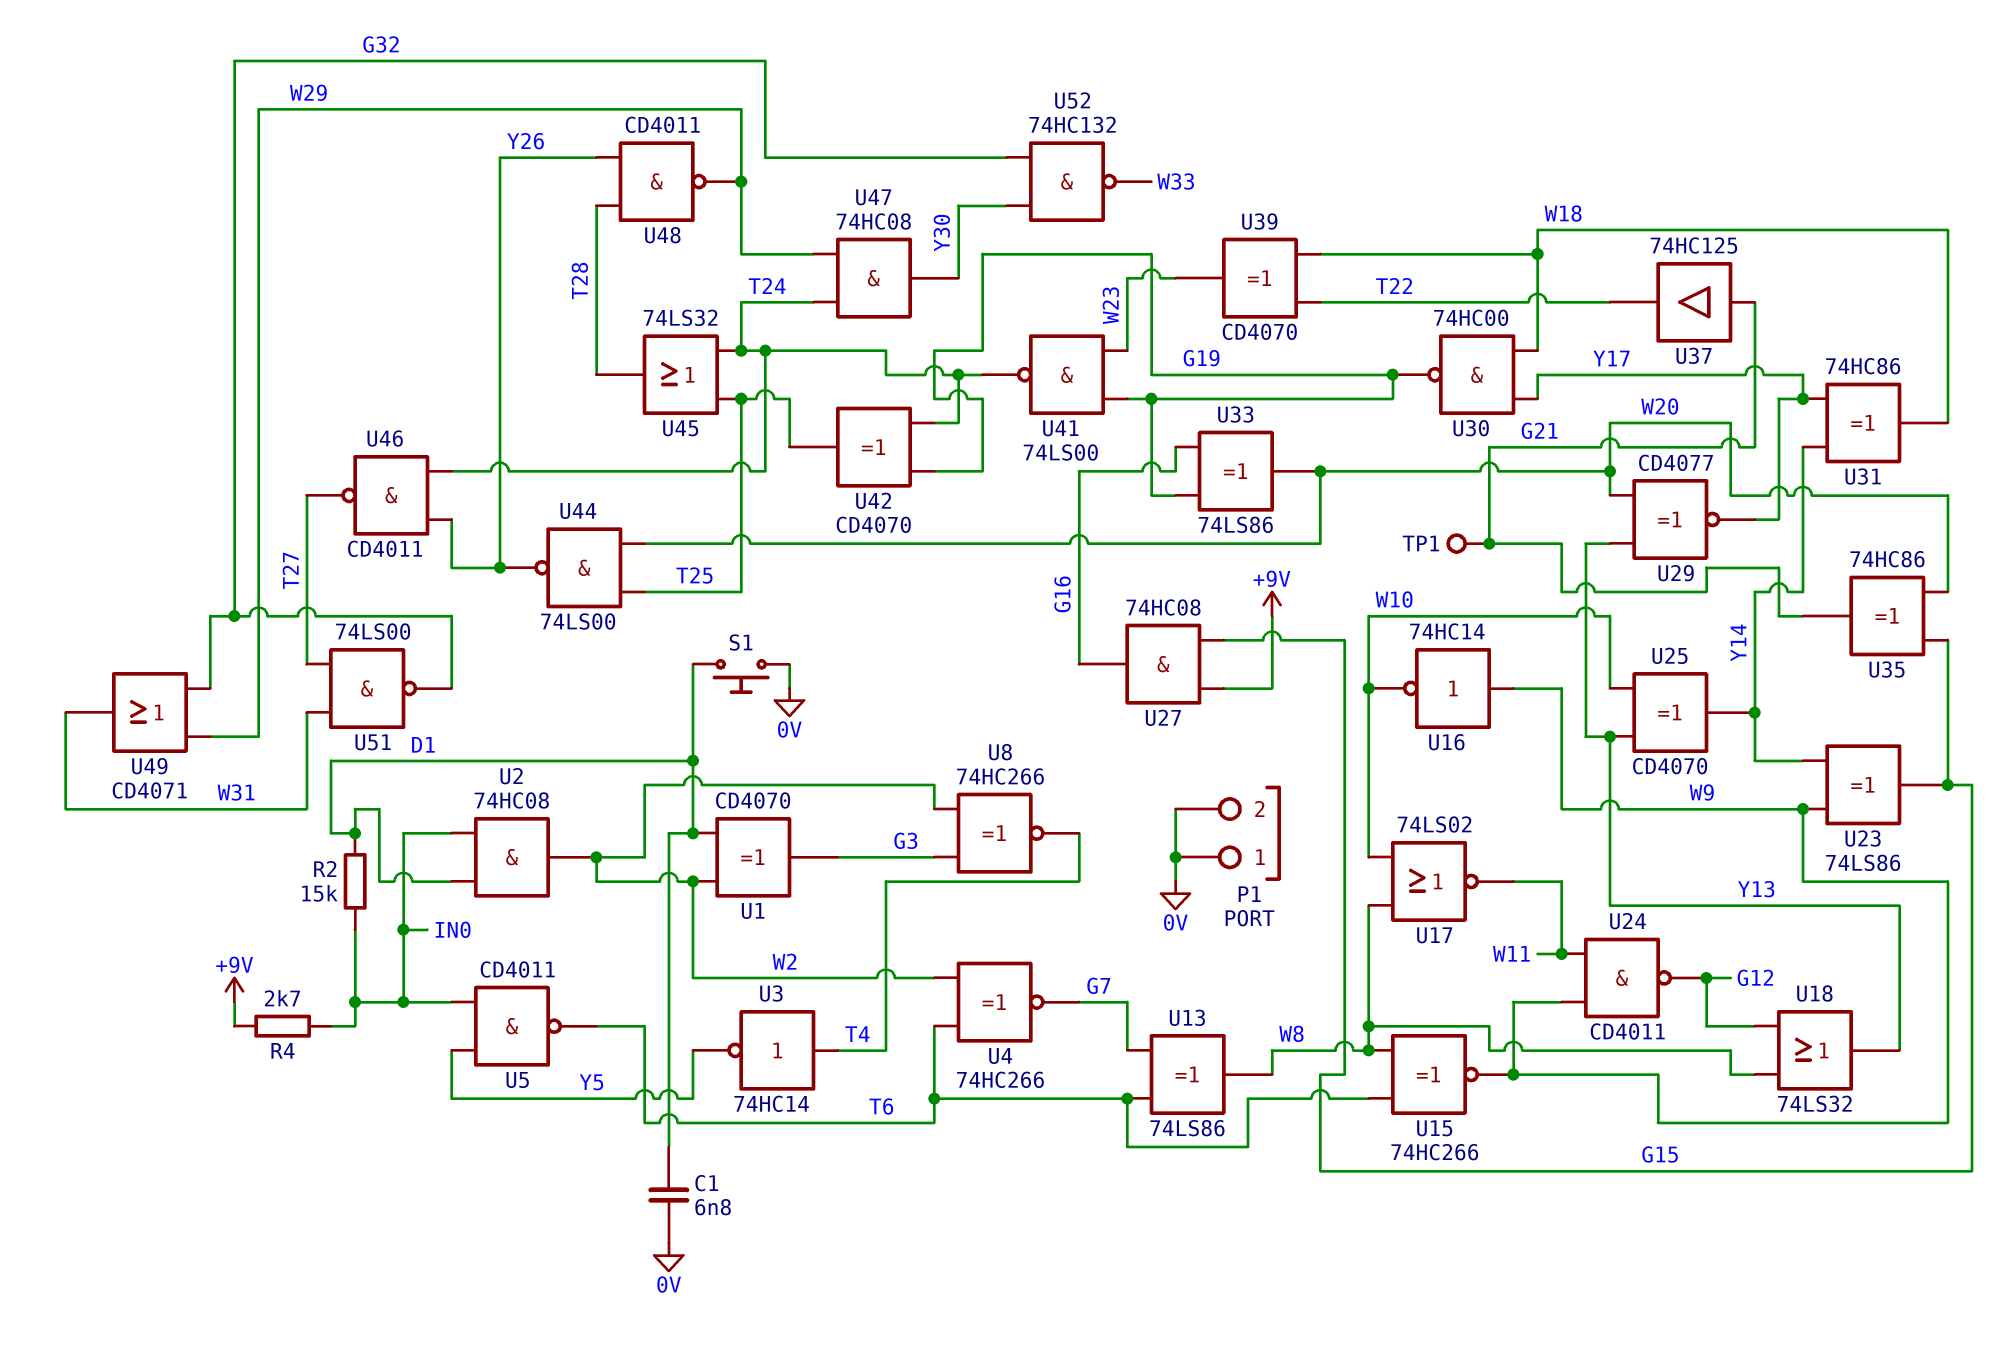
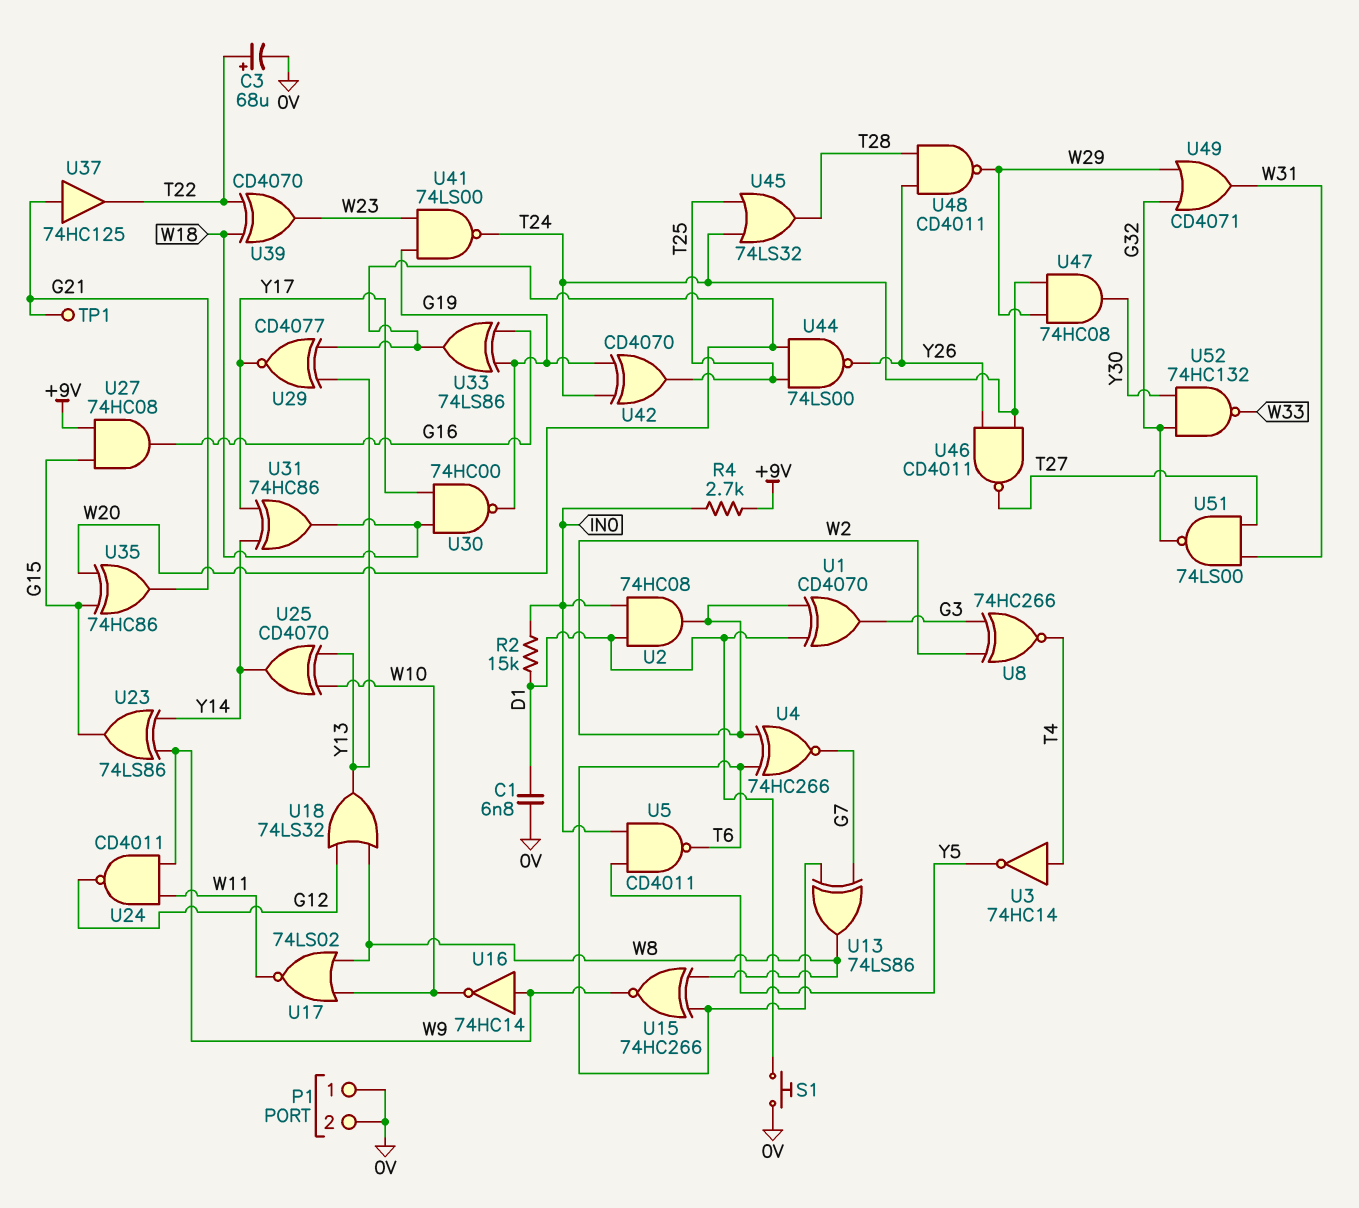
C3: none -> 68uF (plus T22, minus 0V)

